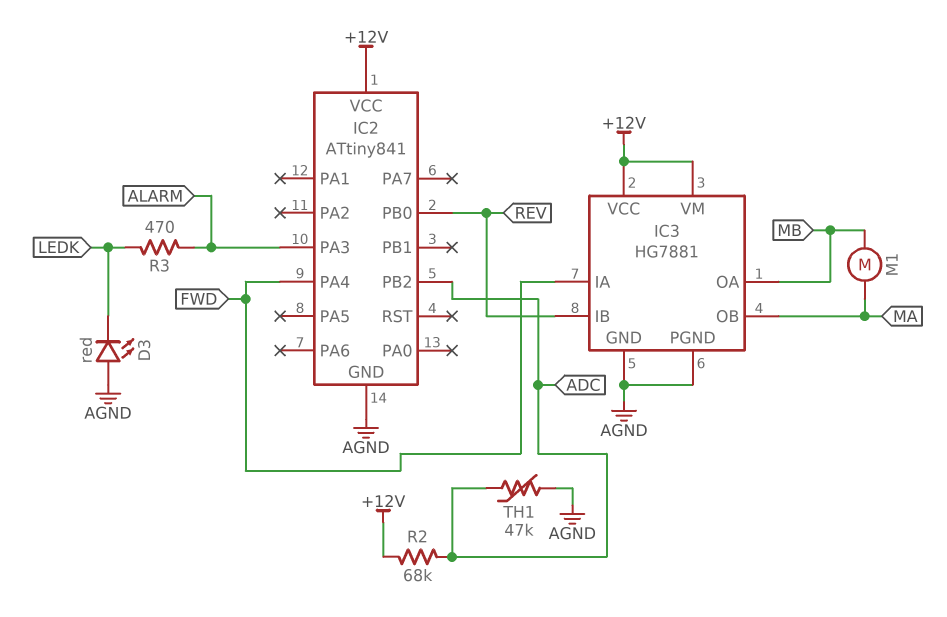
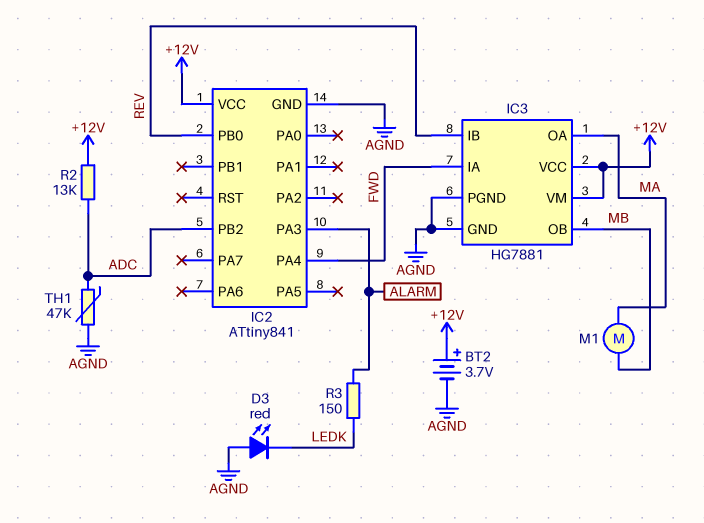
BT2: none -> 3.7V (plus +12V, minus AGND)
IC3 pin OA: MB -> MA
IC3 pin OB: MA -> MB
R2: 68k (+12V, ADC) -> 13k (+12V, ADC)
R3: 470 (ALARM, LEDK) -> 150 (ALARM, LEDK)

